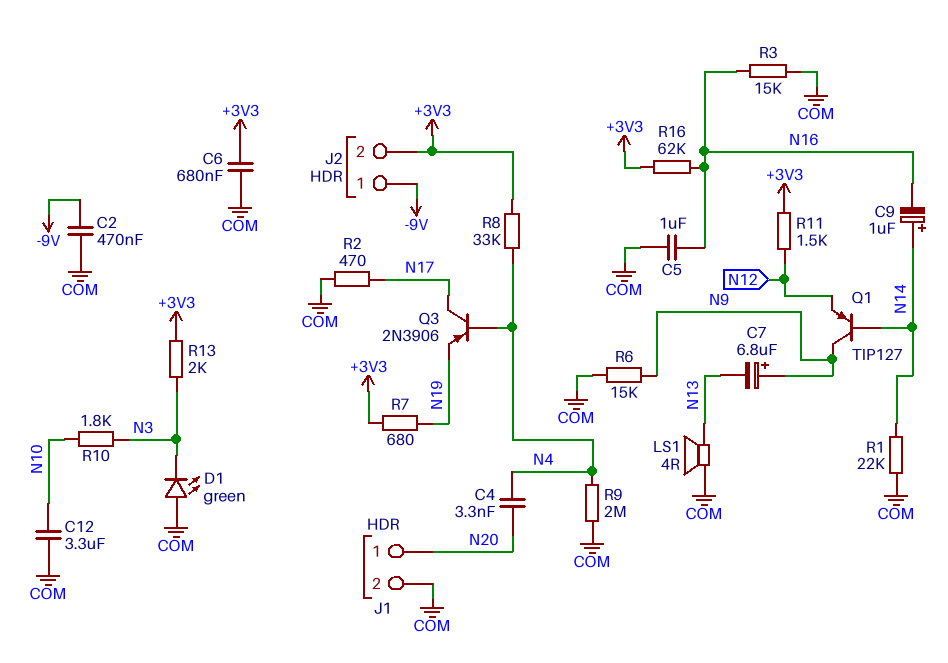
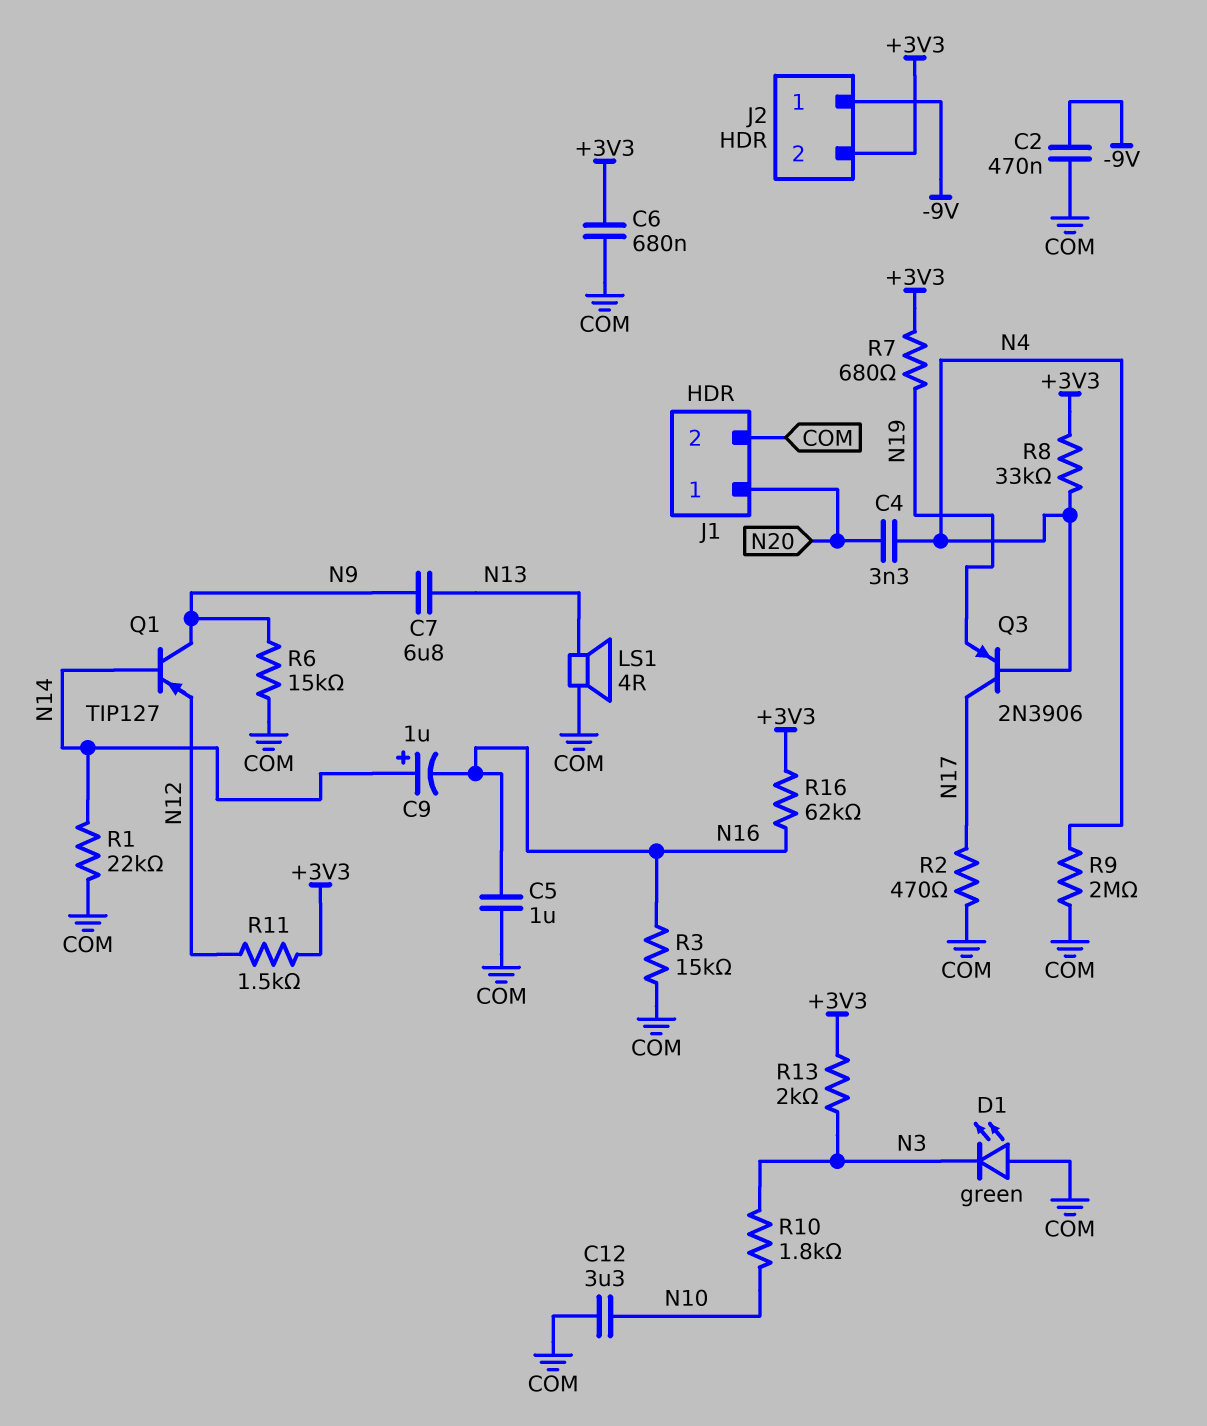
C7: 6.8uF (plus N9, minus N13) -> 6.8uF (N9, N13)

